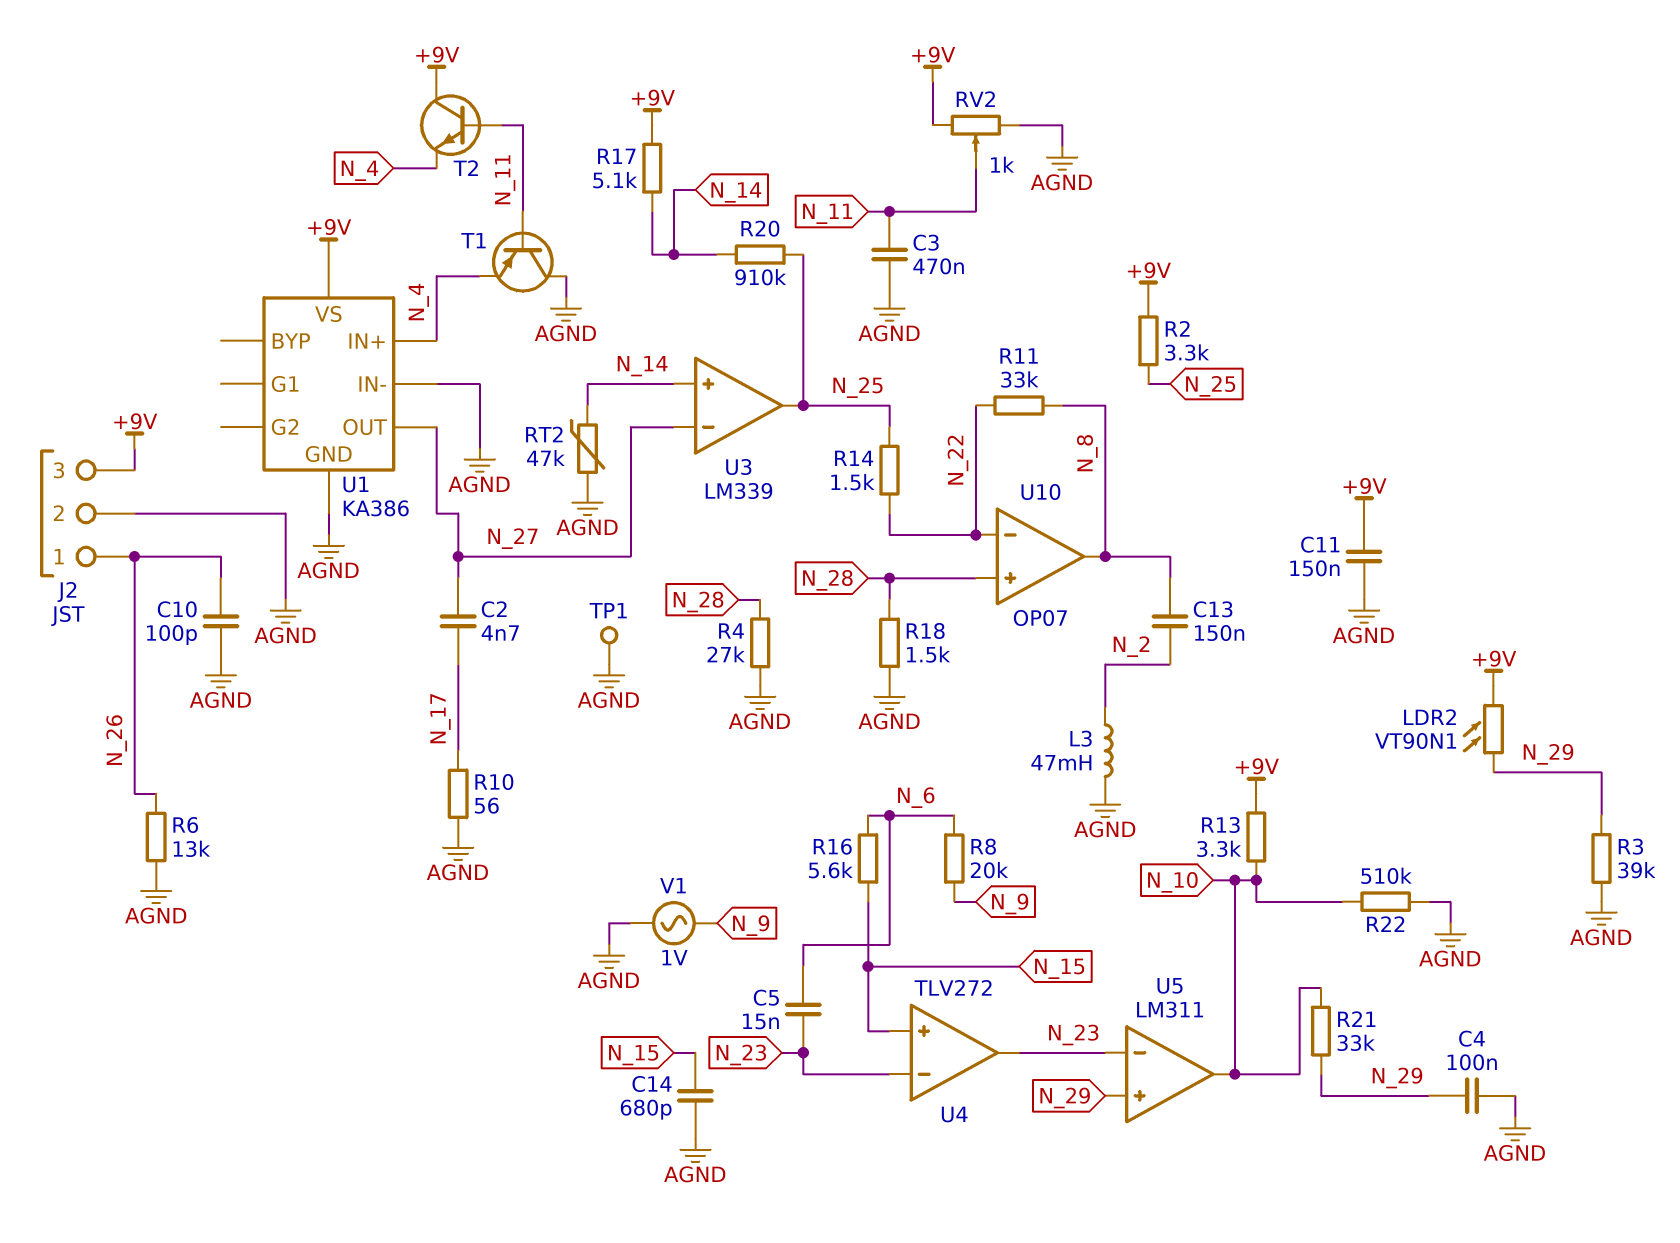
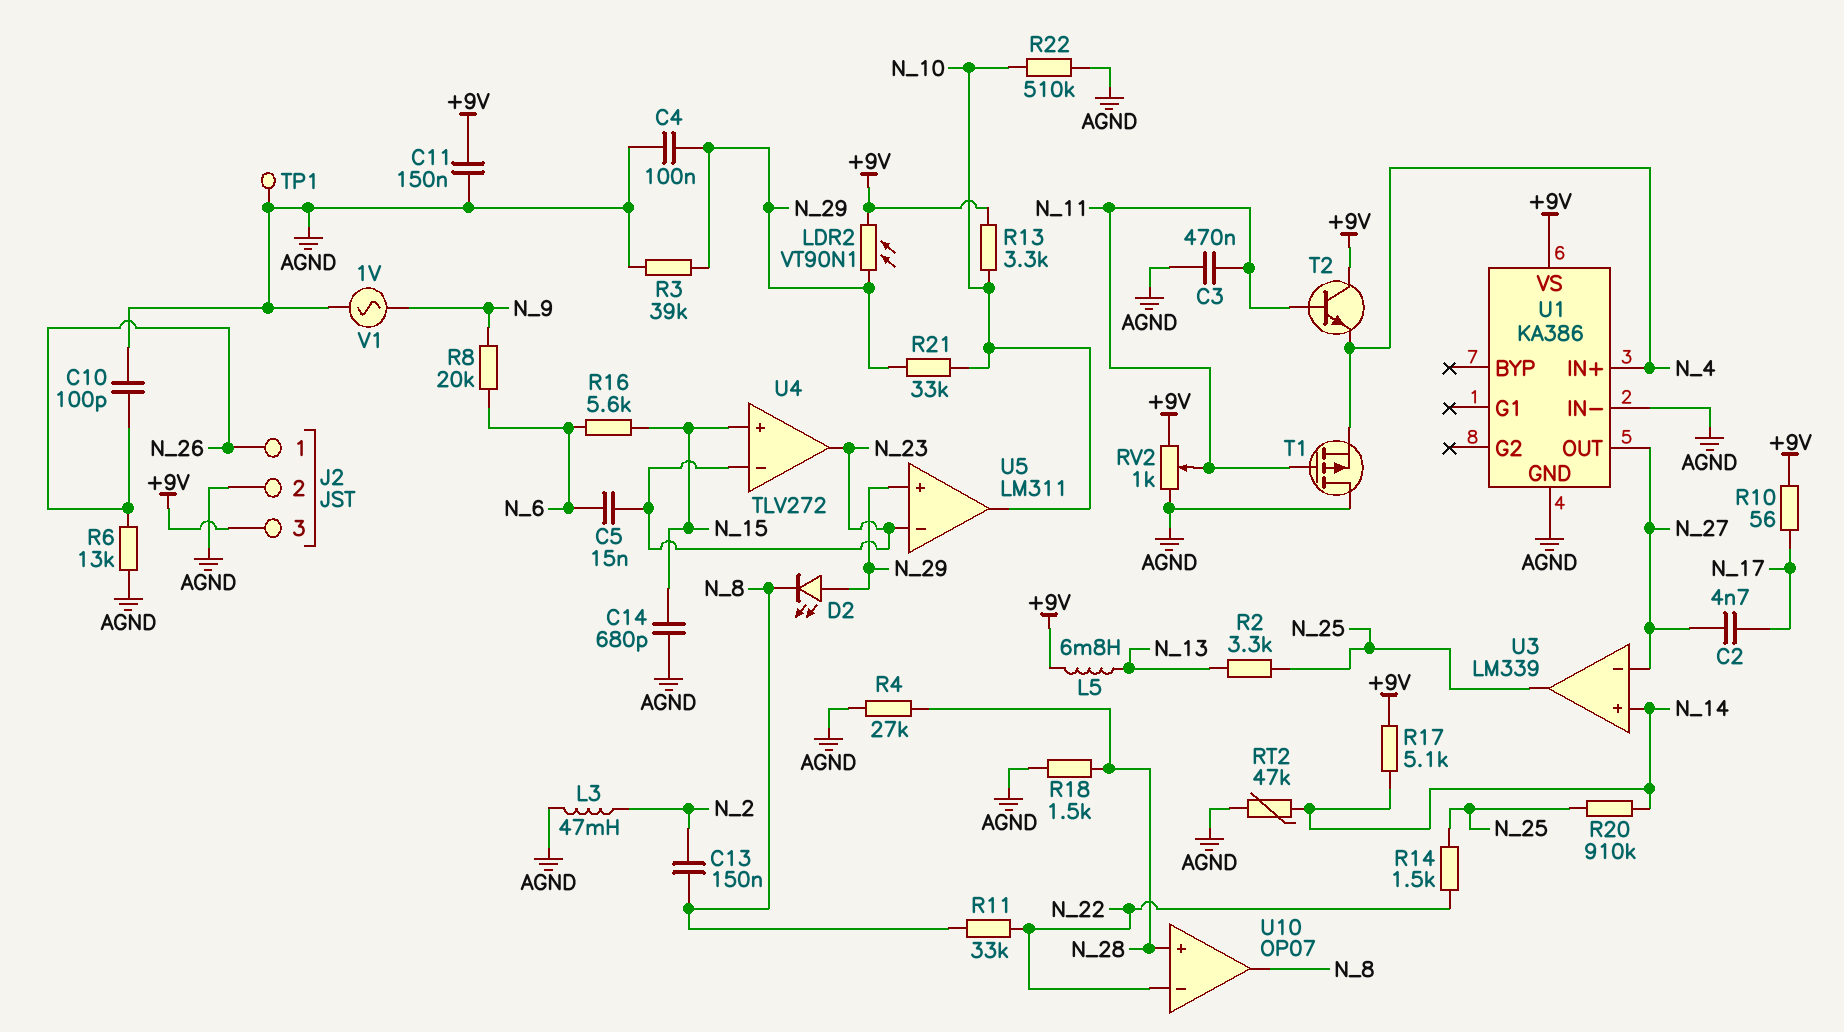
D2: none -> LED (A N_29, K N_8)
L5: none -> 6.8mH (+9V, N_13)
R2: 3.3k (+9V, N_25) -> 3.3k (N_13, N_25)
R10: 56 (AGND, N_17) -> 56 (+9V, N_17)
T1: PNP (B N_11, C AGND, E N_4) -> PMOS (G N_11, D AGND, S N_4)

